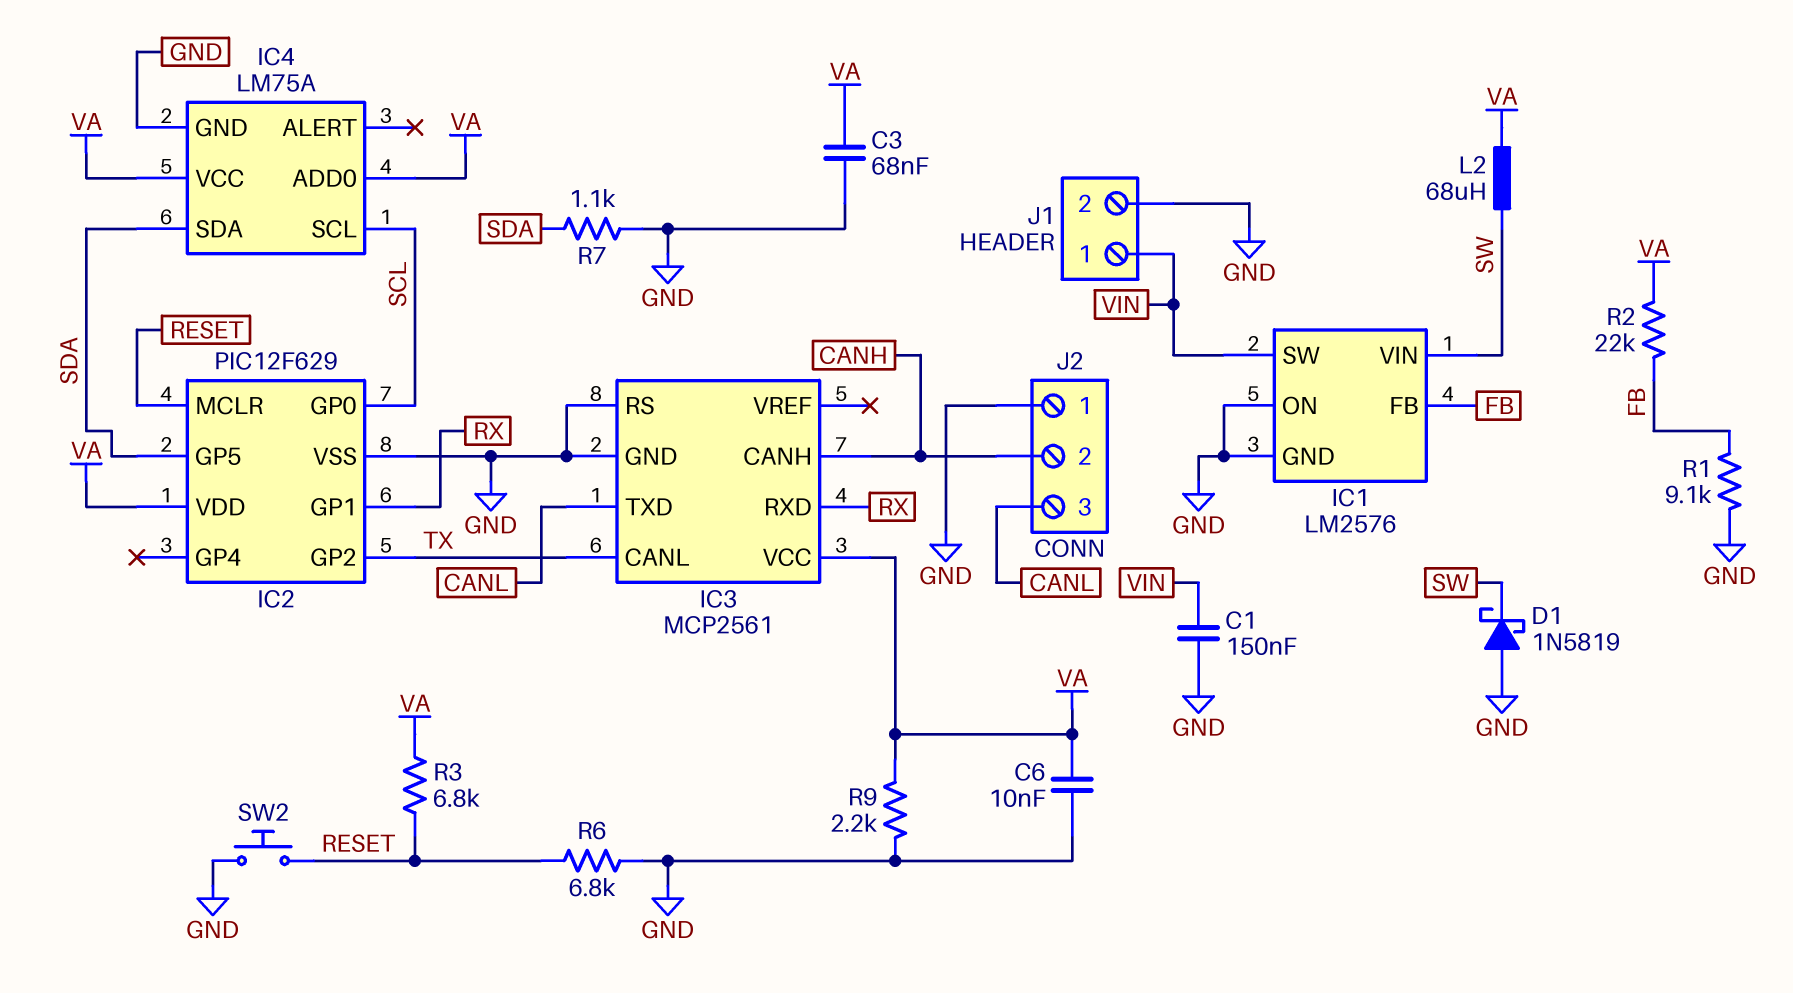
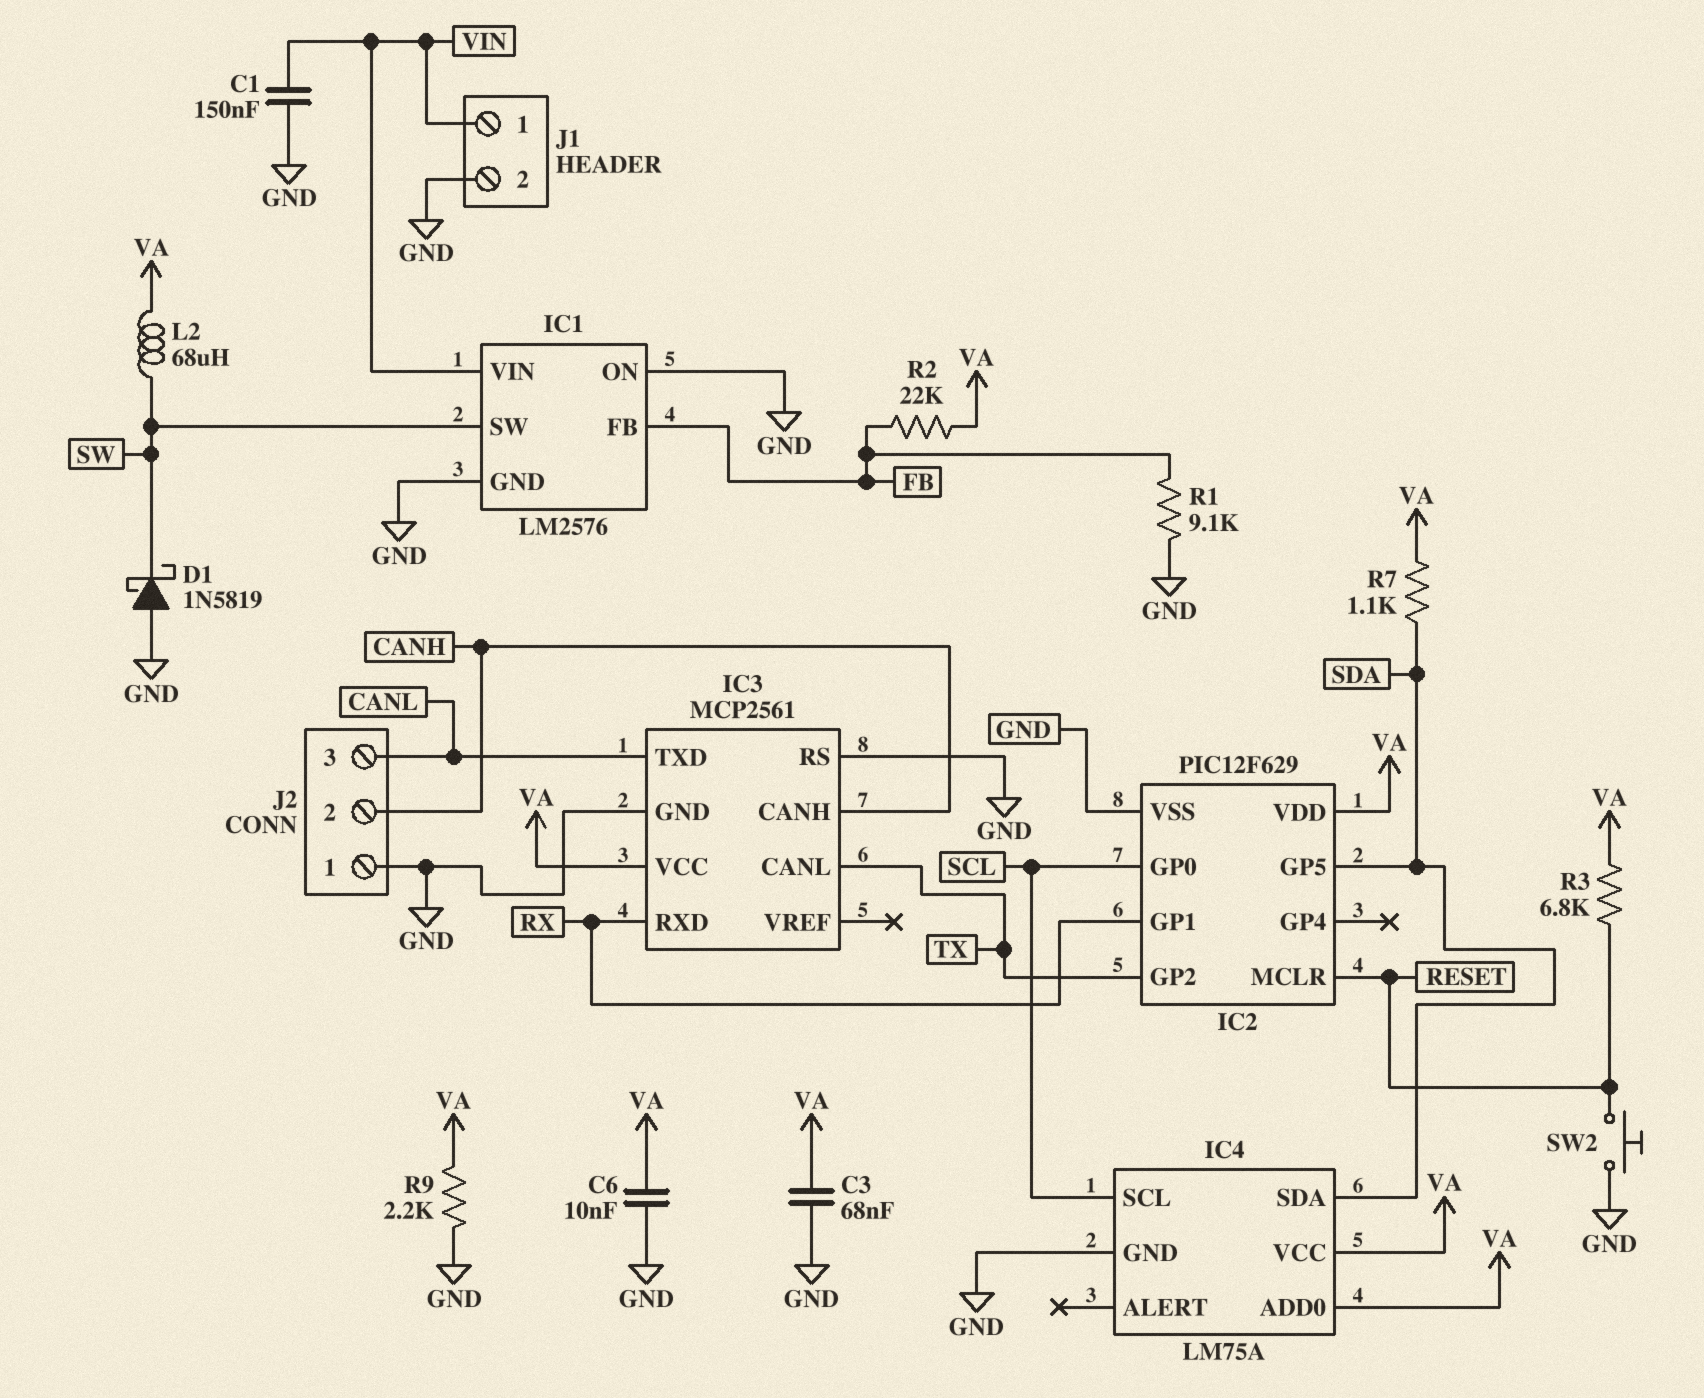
IC1 pin SW: VIN -> SW
IC1 pin VIN: SW -> VIN
R6: 6.8k (GND, RESET) -> none
R7: 1.1k (GND, SDA) -> 1.1k (SDA, VA)

